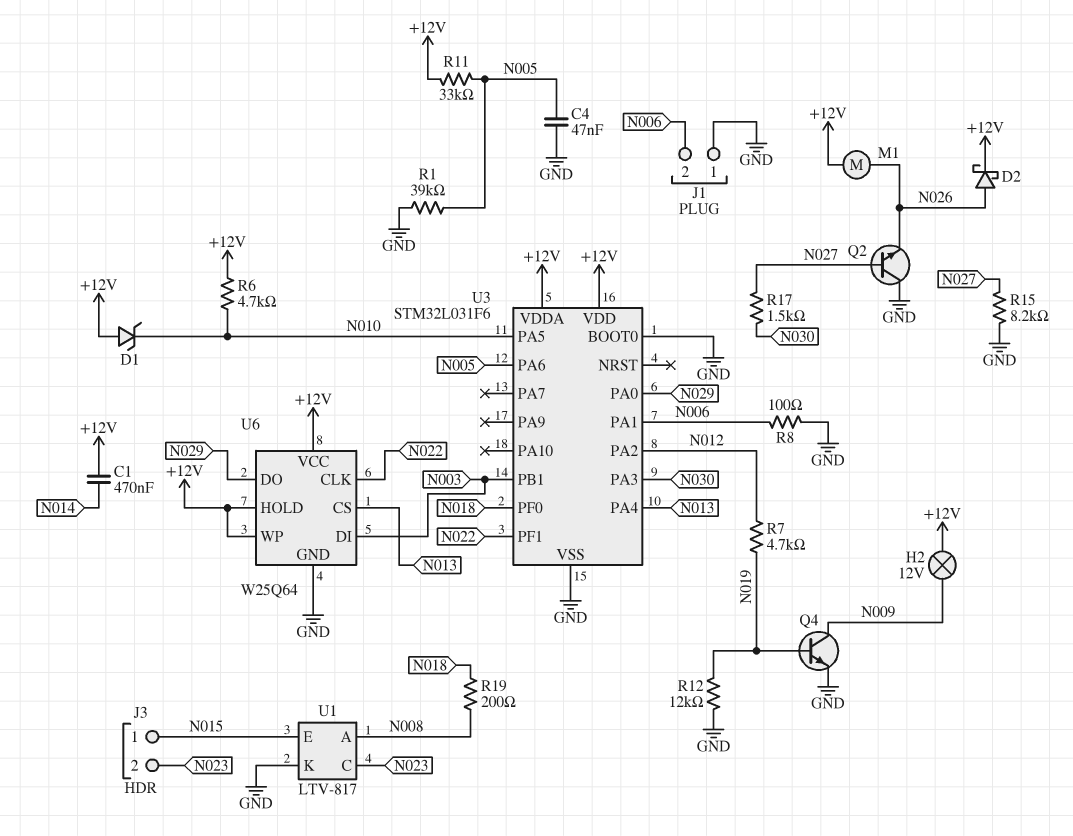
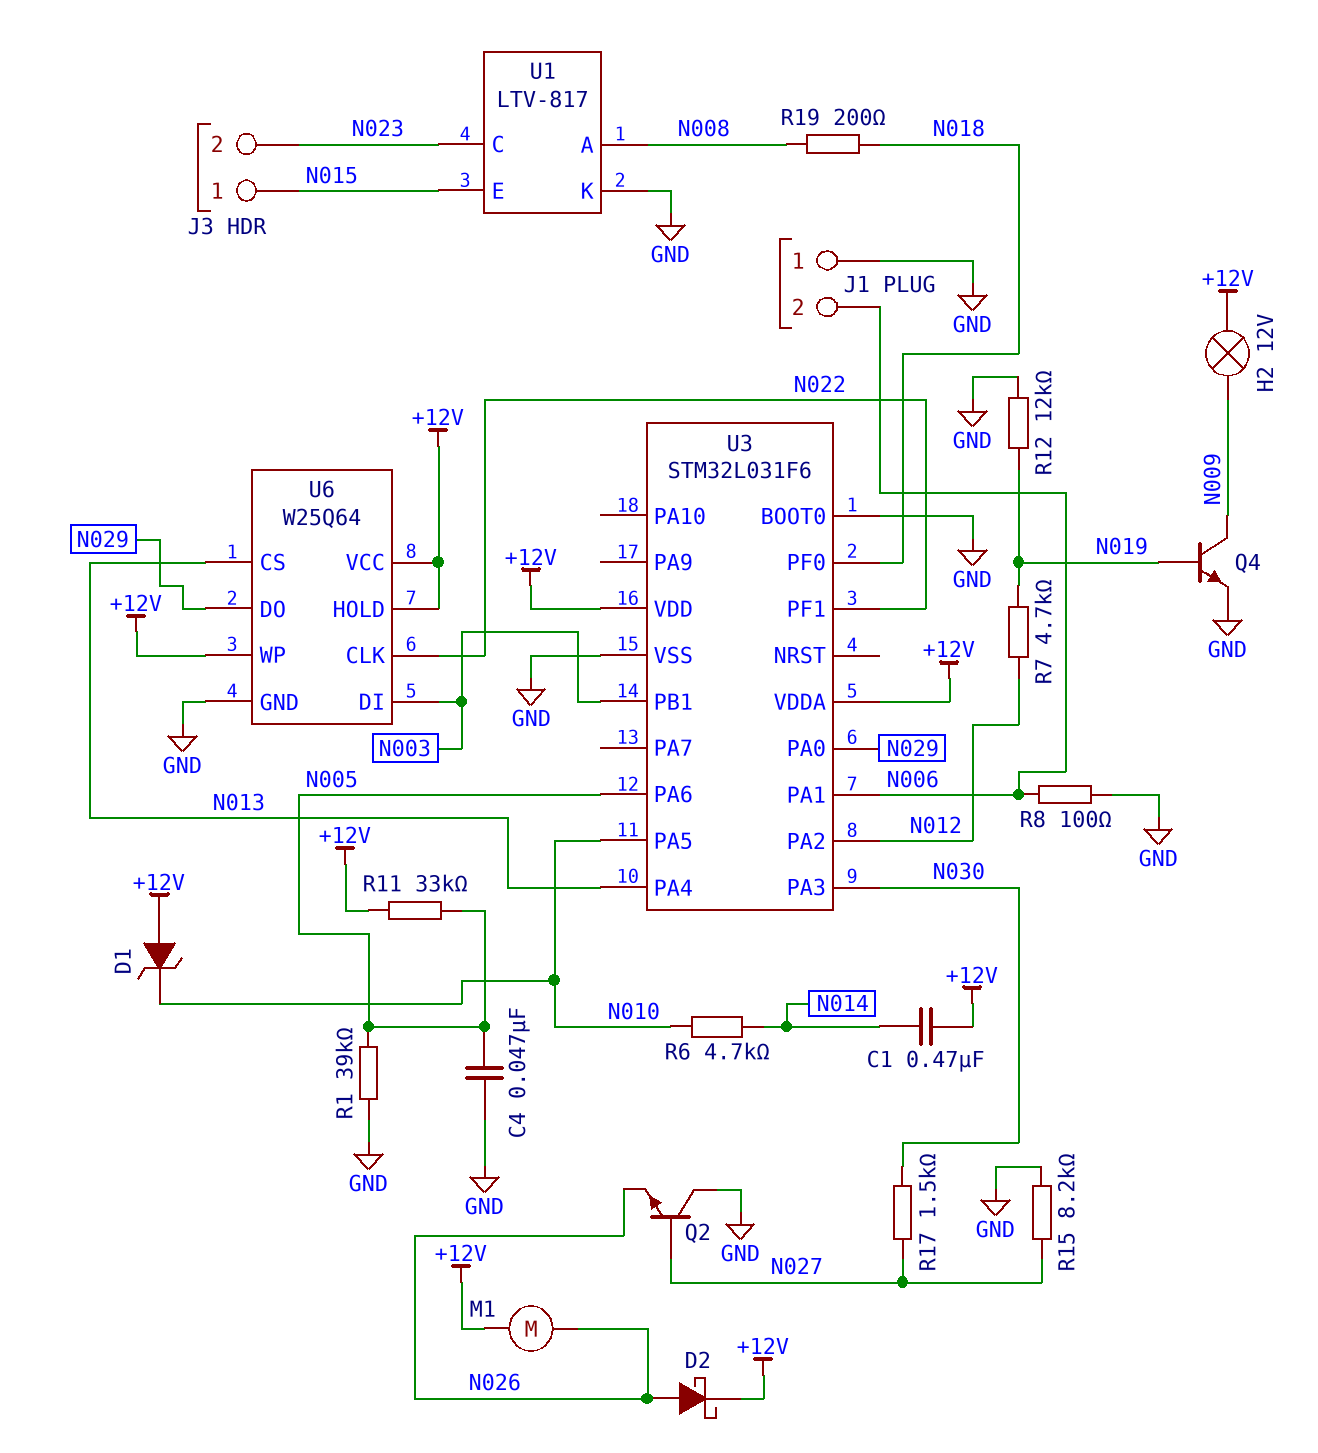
R6: 4.7k (+12V, N010) -> 4.7k (N010, N014)

